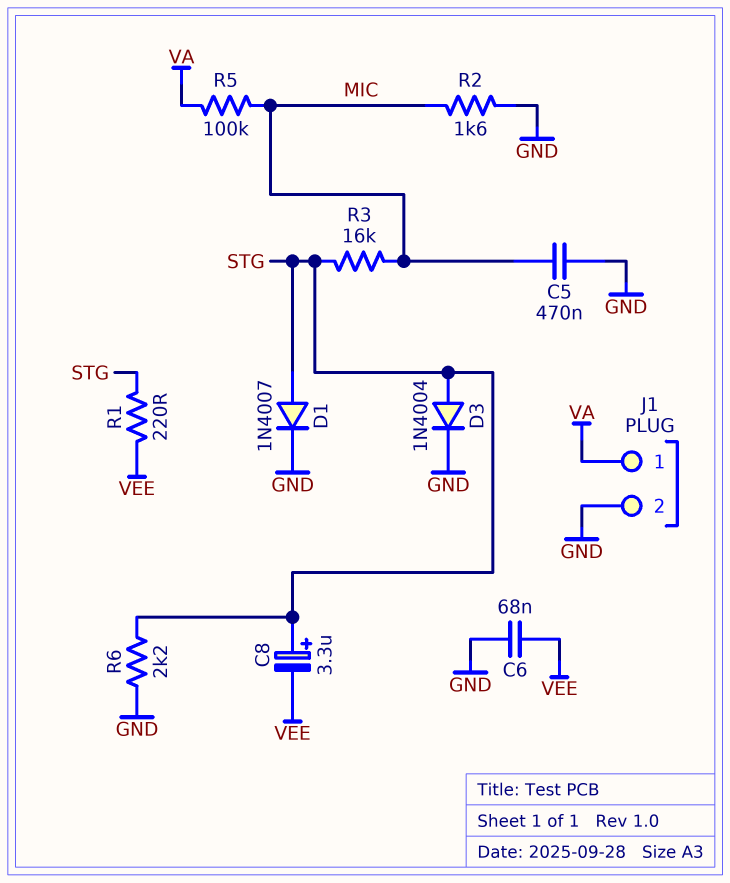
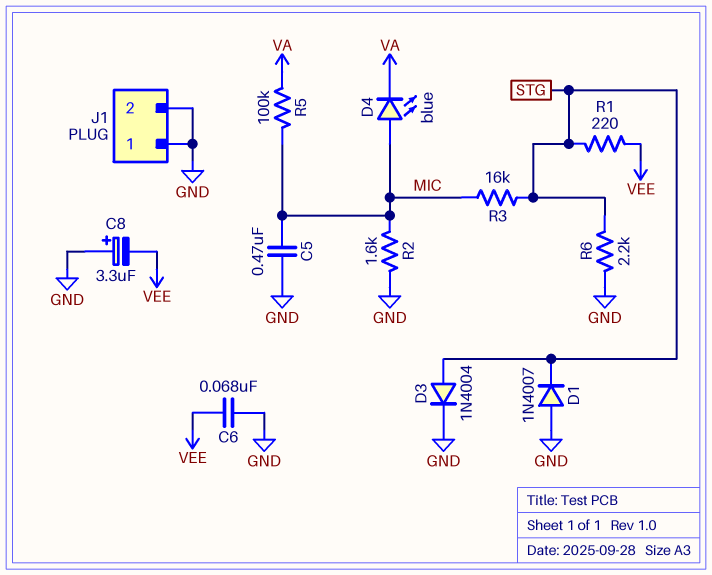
C8: 3.3uF (plus STG, minus VEE) -> 3.3uF (plus GND, minus VEE)
D1: diode 1N4007 (A STG, K GND) -> diode 1N4007 (A GND, K STG)
D4: none -> LED blue (A MIC, K VA)
J1 pin 1: VA -> GND

